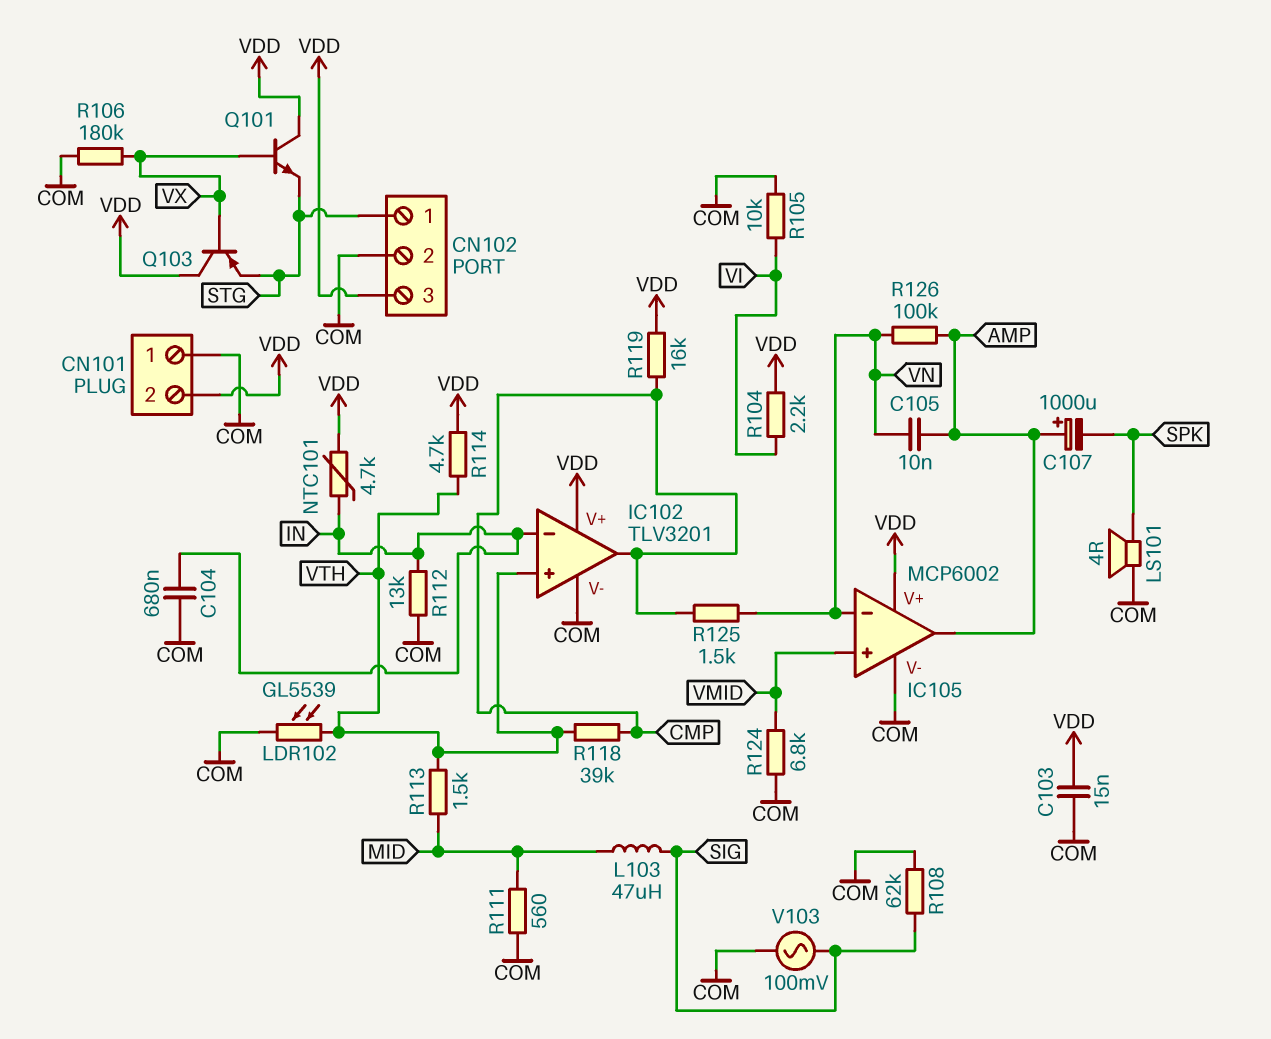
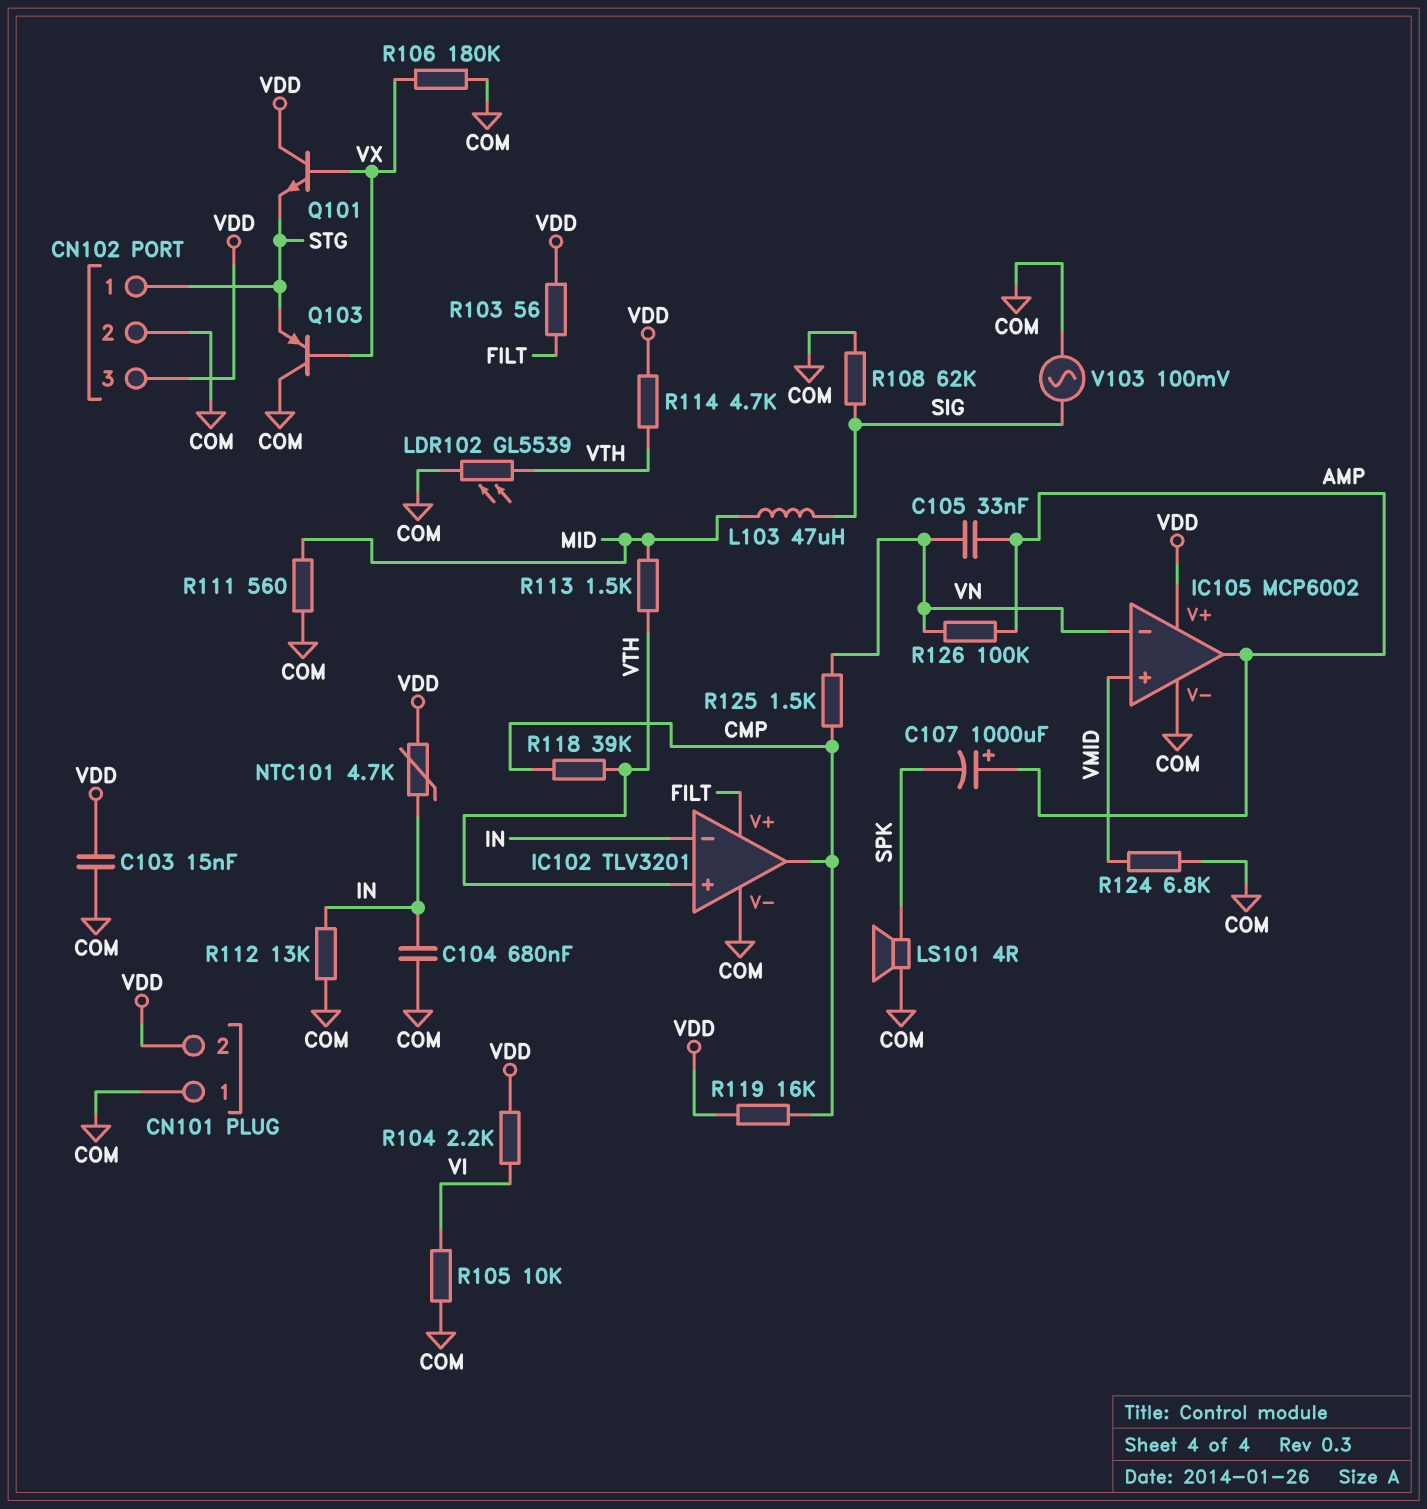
C105: 10nF (AMP, VN) -> 33nF (AMP, VN)
IC102 pin V+: VDD -> FILT
Q103: PNP (B VX, C VDD, E STG) -> PNP (B VX, C COM, E STG)
R103: none -> 56 (FILT, VDD)

